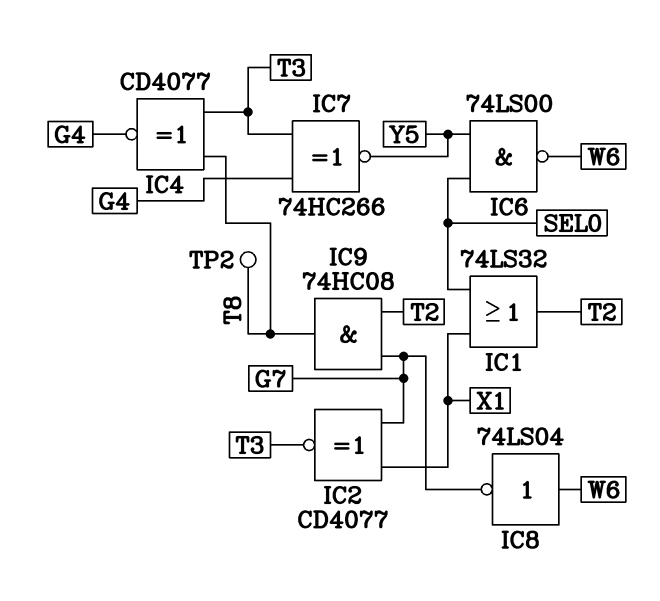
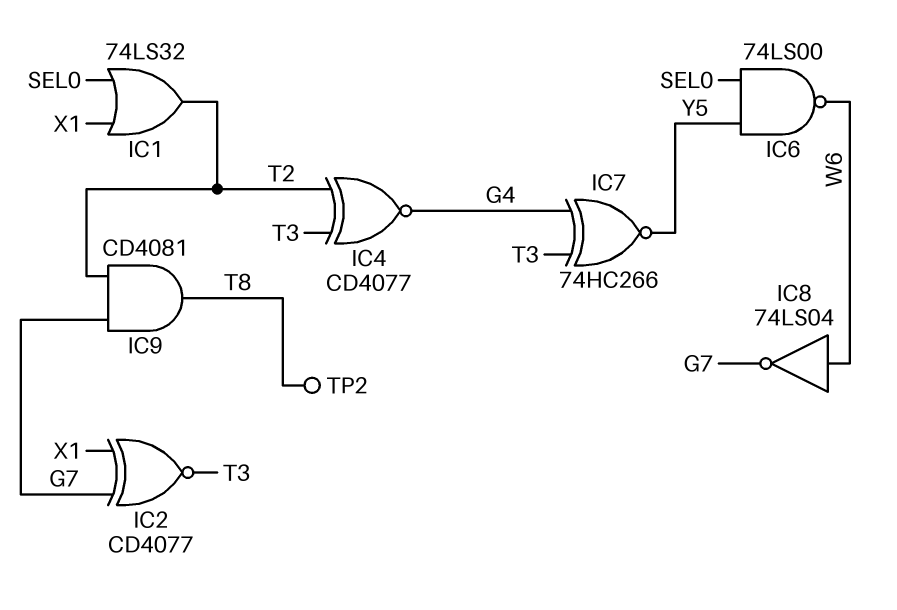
IC4: XNOR CD4077 (in T3, in T8, out G4) -> XNOR CD4077 (in T2, in T3, out G4)
IC9: AND 74HC08 (in G7, in T2, out T8) -> AND CD4081 (in G7, in T2, out T8)

